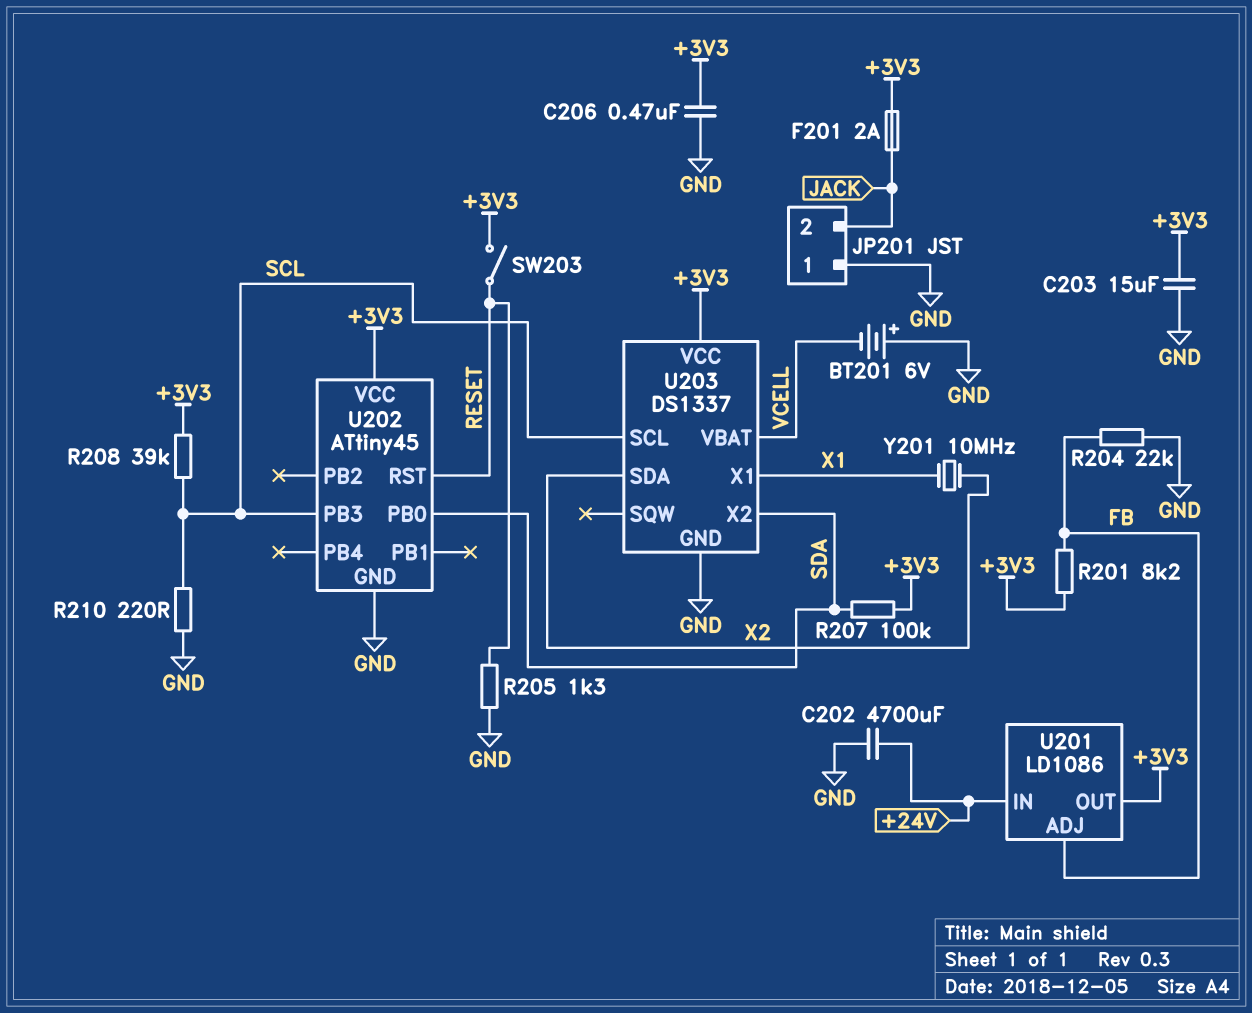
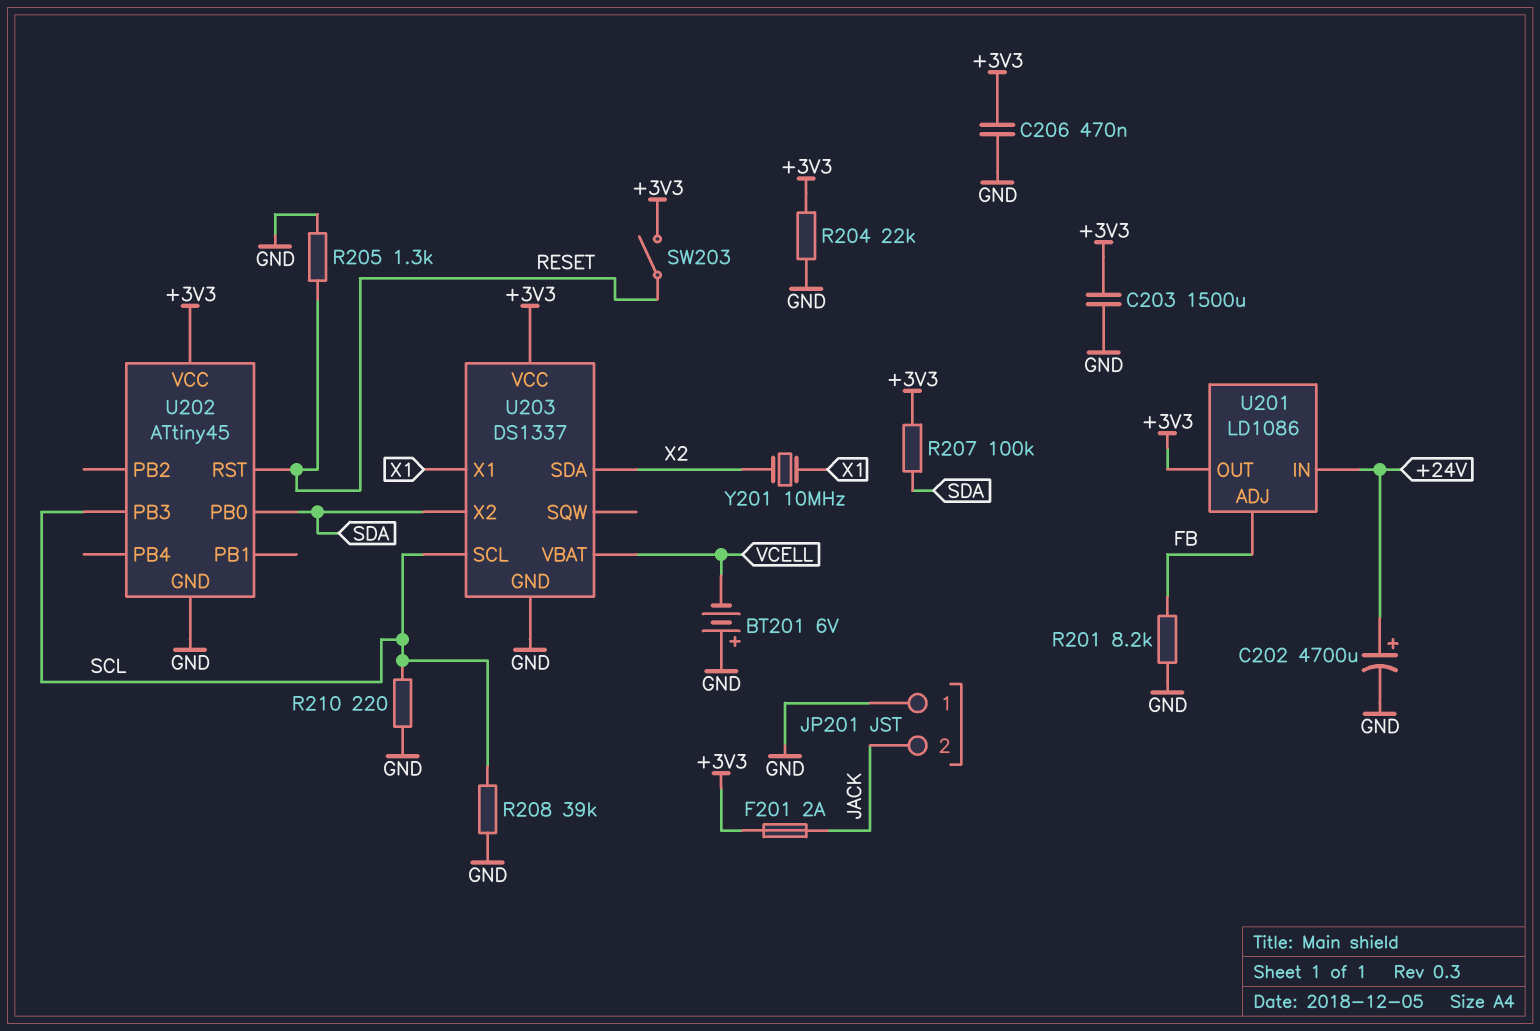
C202: 4700uF (+24V, GND) -> 4700uF (plus +24V, minus GND)
C203: 15uF (+3V3, GND) -> 1500uF (+3V3, GND)
R201: 8.2k (+3V3, FB) -> 8.2k (FB, GND)
R204: 22k (FB, GND) -> 22k (+3V3, GND)
R208: 39k (+3V3, SCL) -> 39k (GND, SCL)

